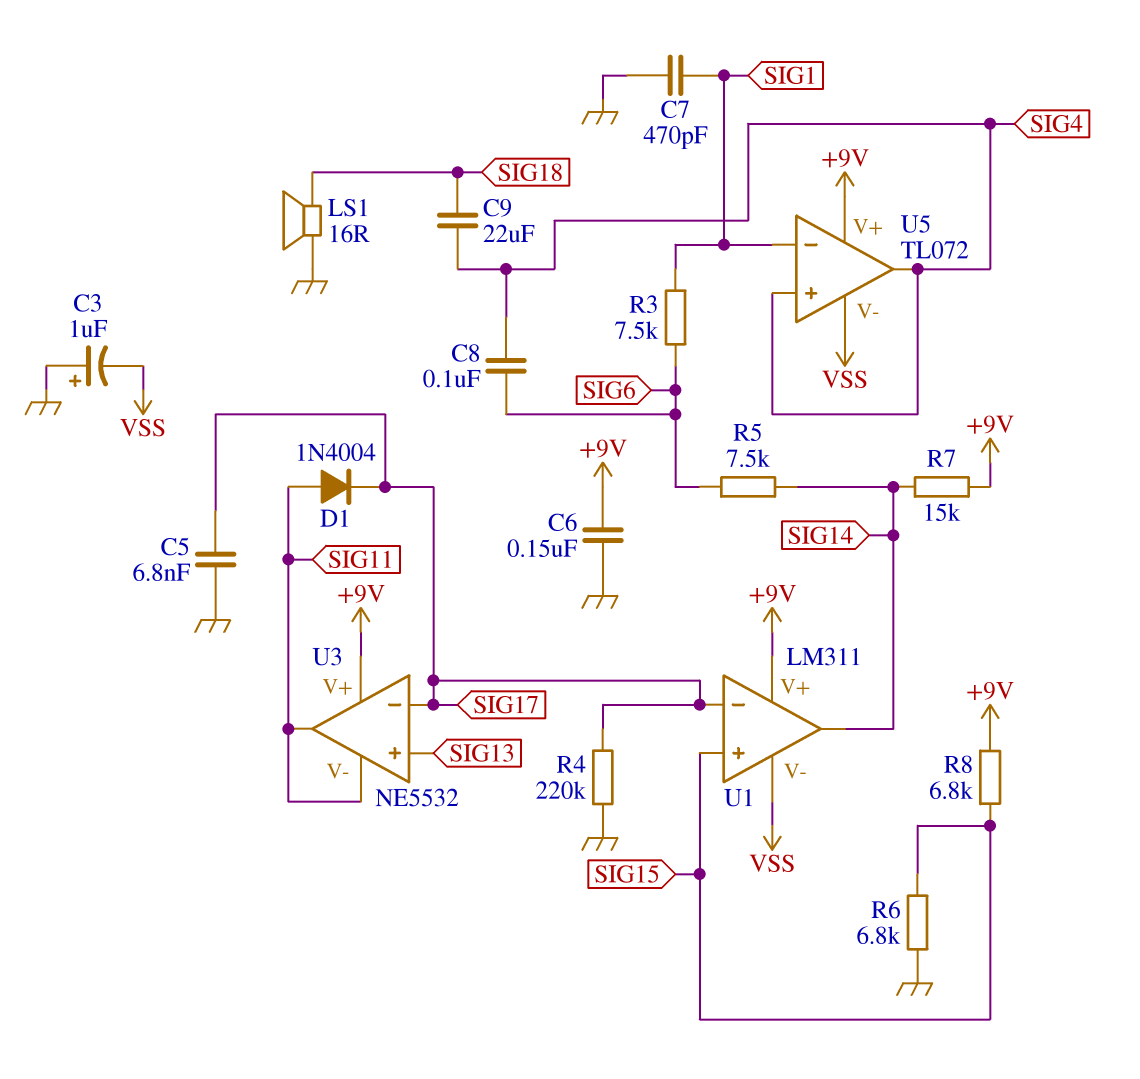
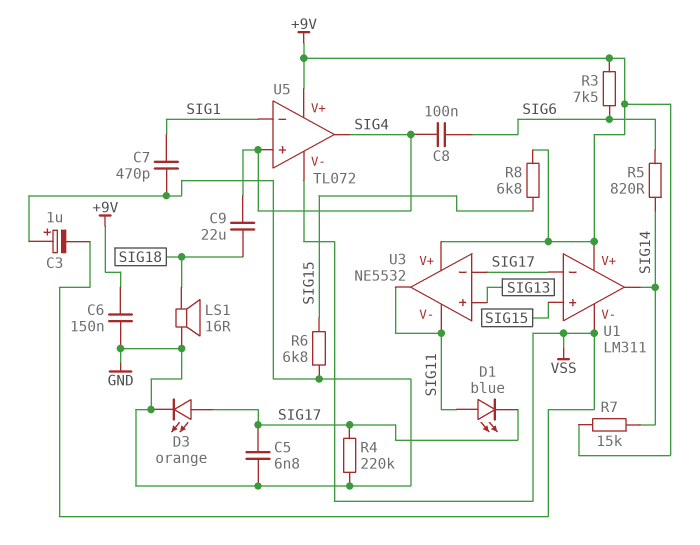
D1: diode 1N4004 (A SIG11, K SIG17) -> LED blue (A SIG11, K SIG17)
D3: none -> LED orange (A SIG17, K GND)
R3: 7.5k (SIG1, SIG6) -> 7.5k (+9V, SIG6)
R5: 7.5k (SIG6, SIG14) -> 820 (SIG6, SIG14)

